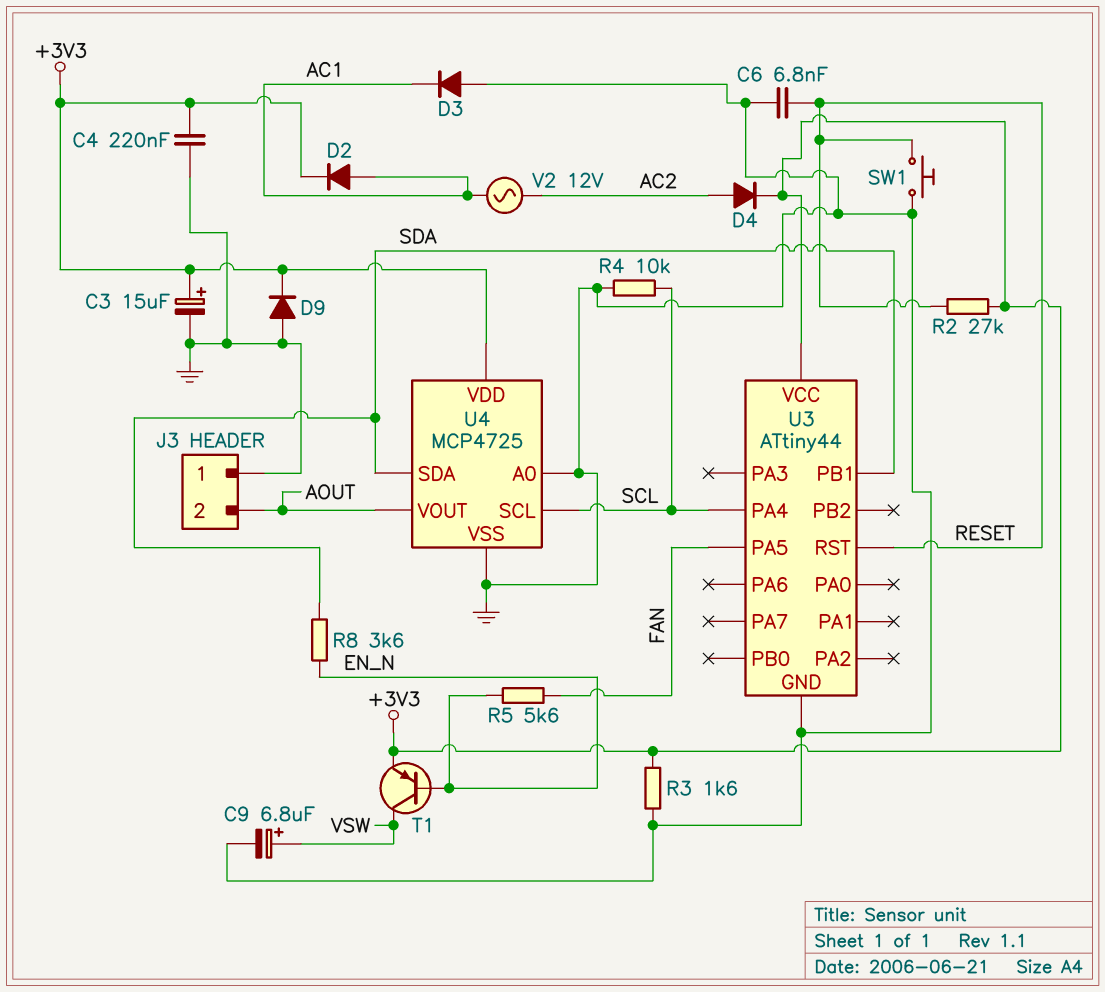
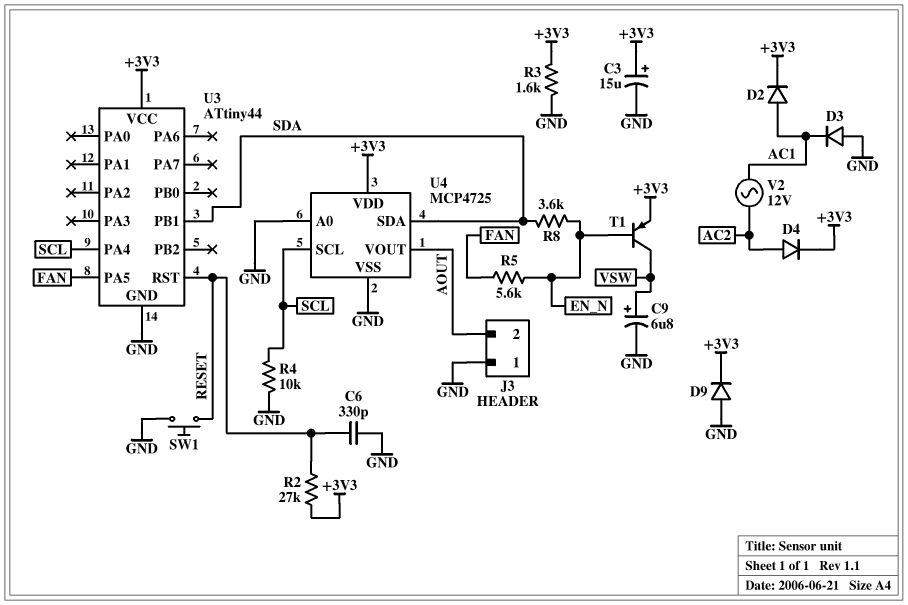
C4: 220nF (+3V3, GND) -> none
C6: 6.8nF (GND, RESET) -> 330pF (GND, RESET)

